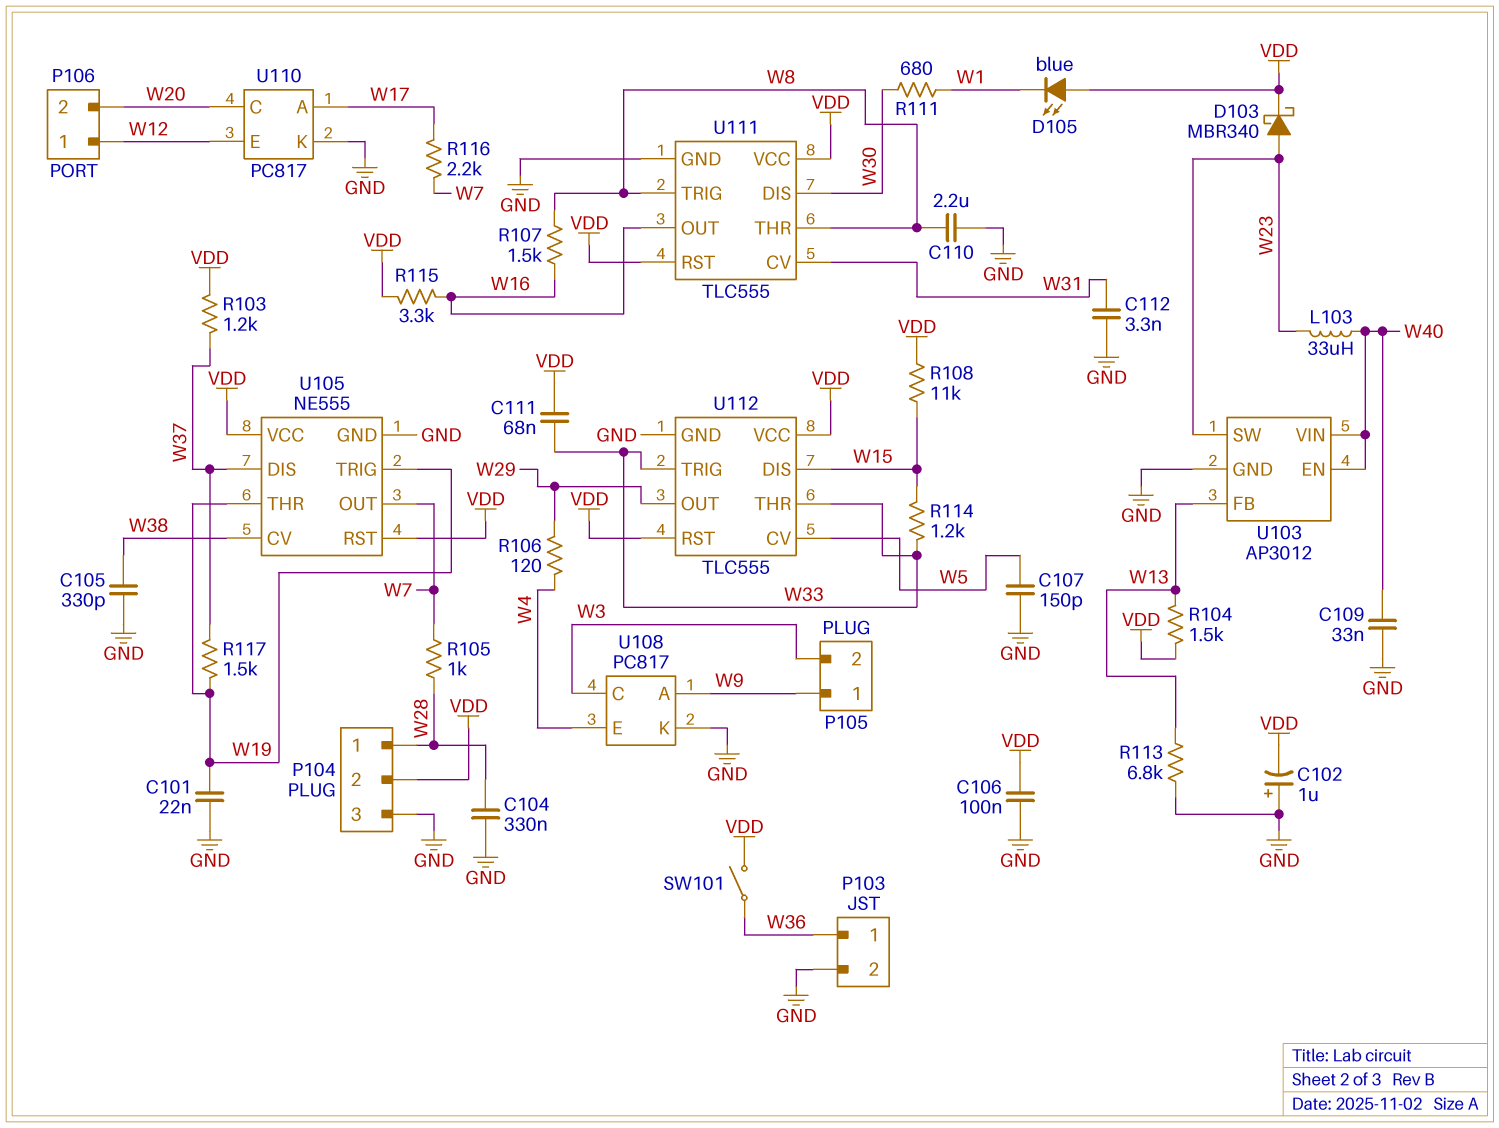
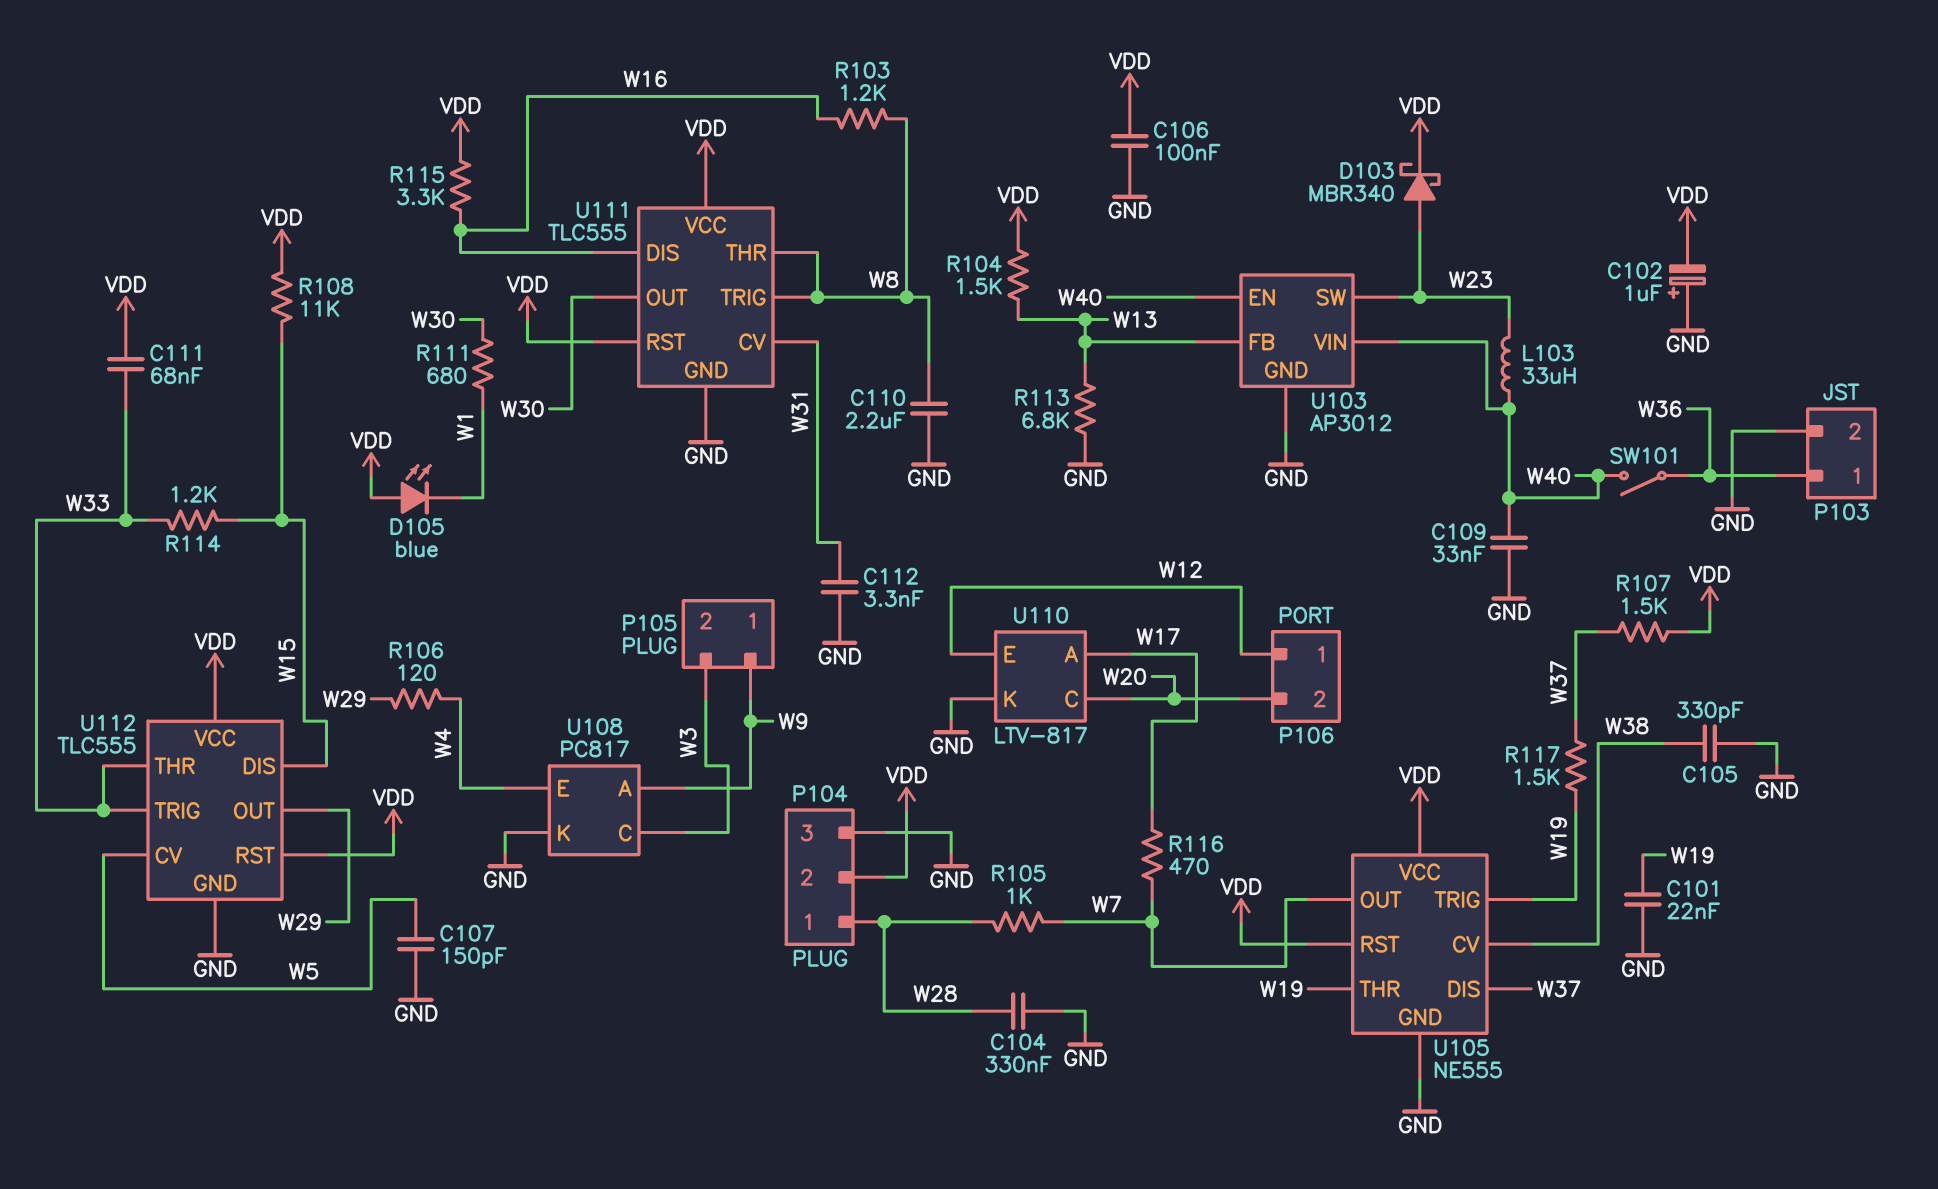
R103: 1.2k (VDD, W37) -> 1.2k (W8, W16)
R107: 1.5k (W8, W16) -> 1.5k (VDD, W37)
R116: 2.2k (W7, W17) -> 470 (W7, W17)
SW101: switch (VDD, W36) -> switch (W36, W40)
U110: PC817 -> LTV-817
U111 pin DIS: W30 -> W16
U111 pin OUT: W16 -> W30

